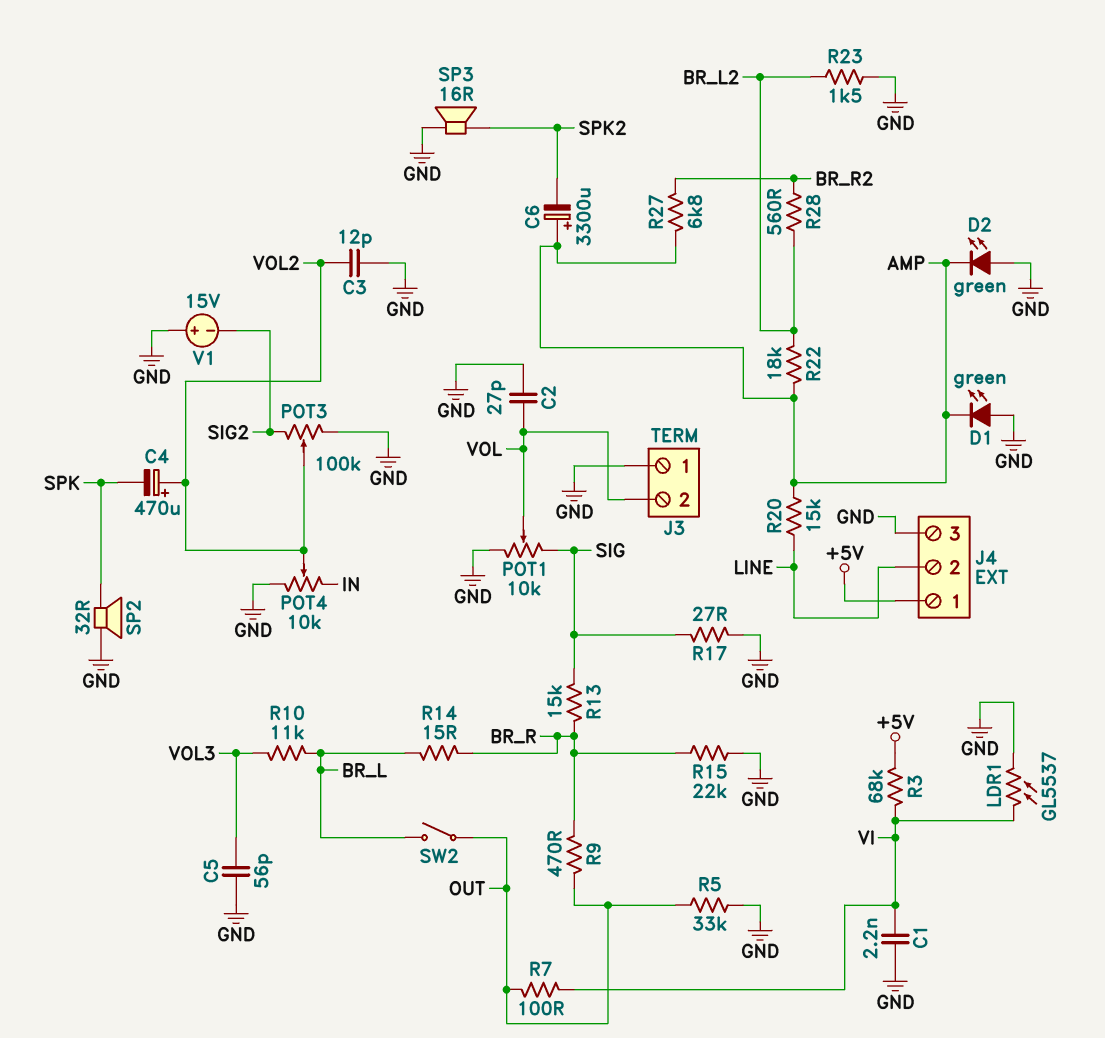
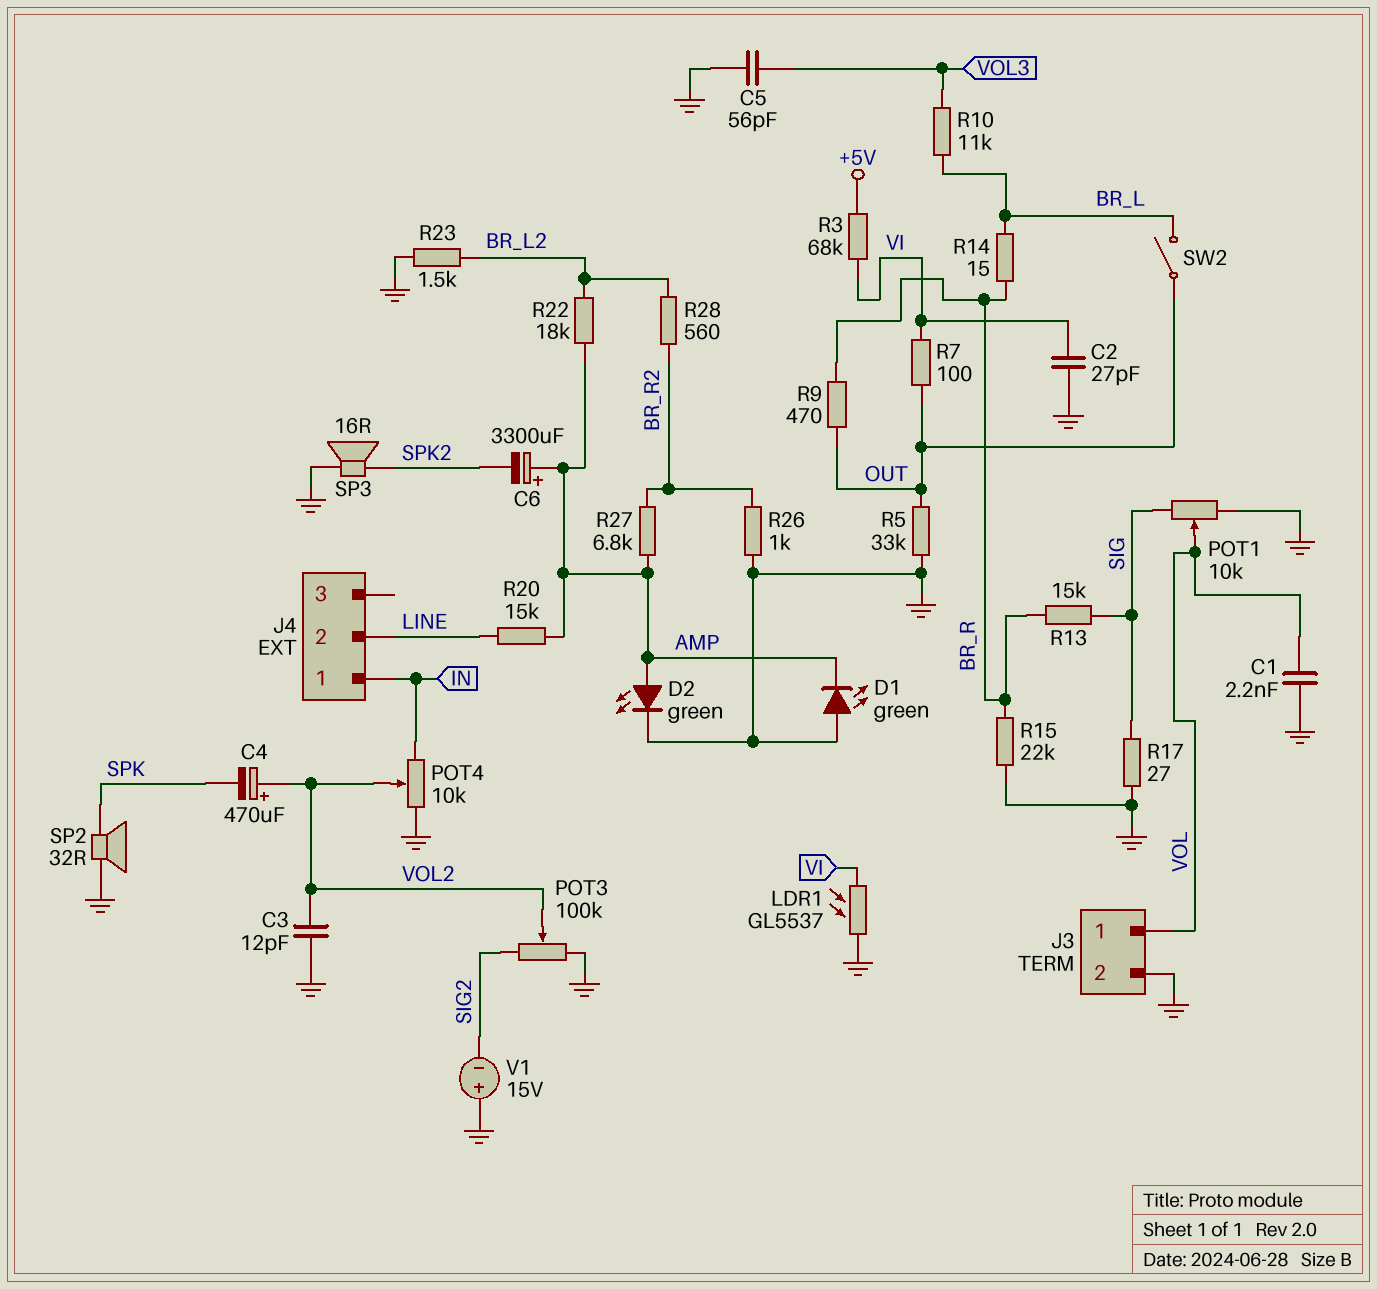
C1: 2.2nF (GND, VI) -> 2.2nF (GND, VOL)
C2: 27pF (GND, VOL) -> 27pF (GND, VI)
D2: LED green (A GND, K AMP) -> LED green (A AMP, K GND)
J3 pin 1: GND -> VOL
J3 pin 2: VOL -> GND
J4 pin 1: +5V -> IN
J4 pin 3: GND -> none
R26: none -> 1k (BR_R2, GND)

